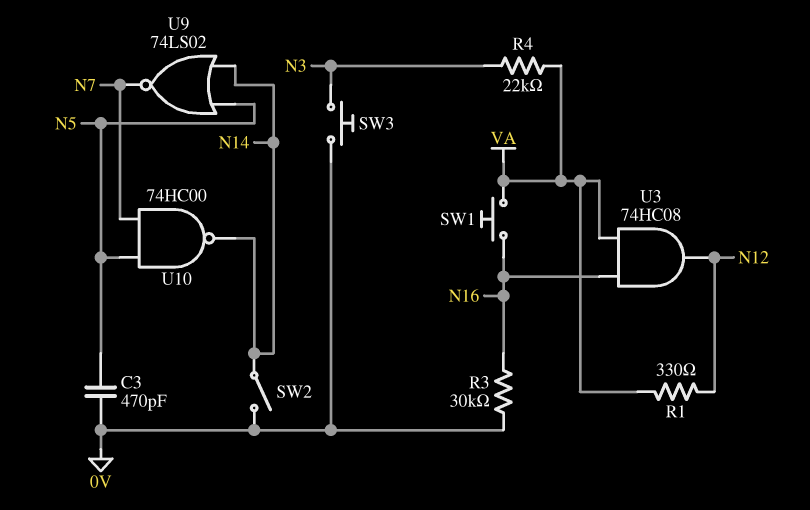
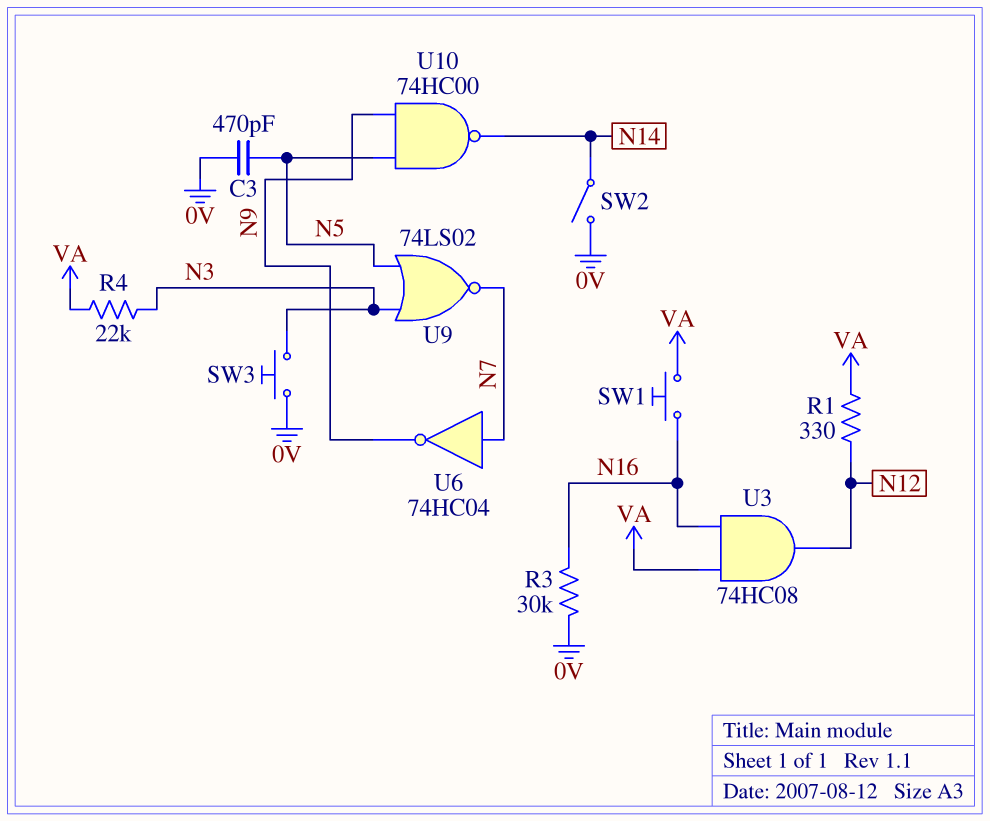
U6: none -> NOT 74HC04 (in N7, out N9)
U9: NOR 74LS02 (in N5, in N14, out N7) -> NOR 74LS02 (in N3, in N5, out N7)
U10: NAND 74HC00 (in N5, in N7, out N14) -> NAND 74HC00 (in N5, in N9, out N14)

